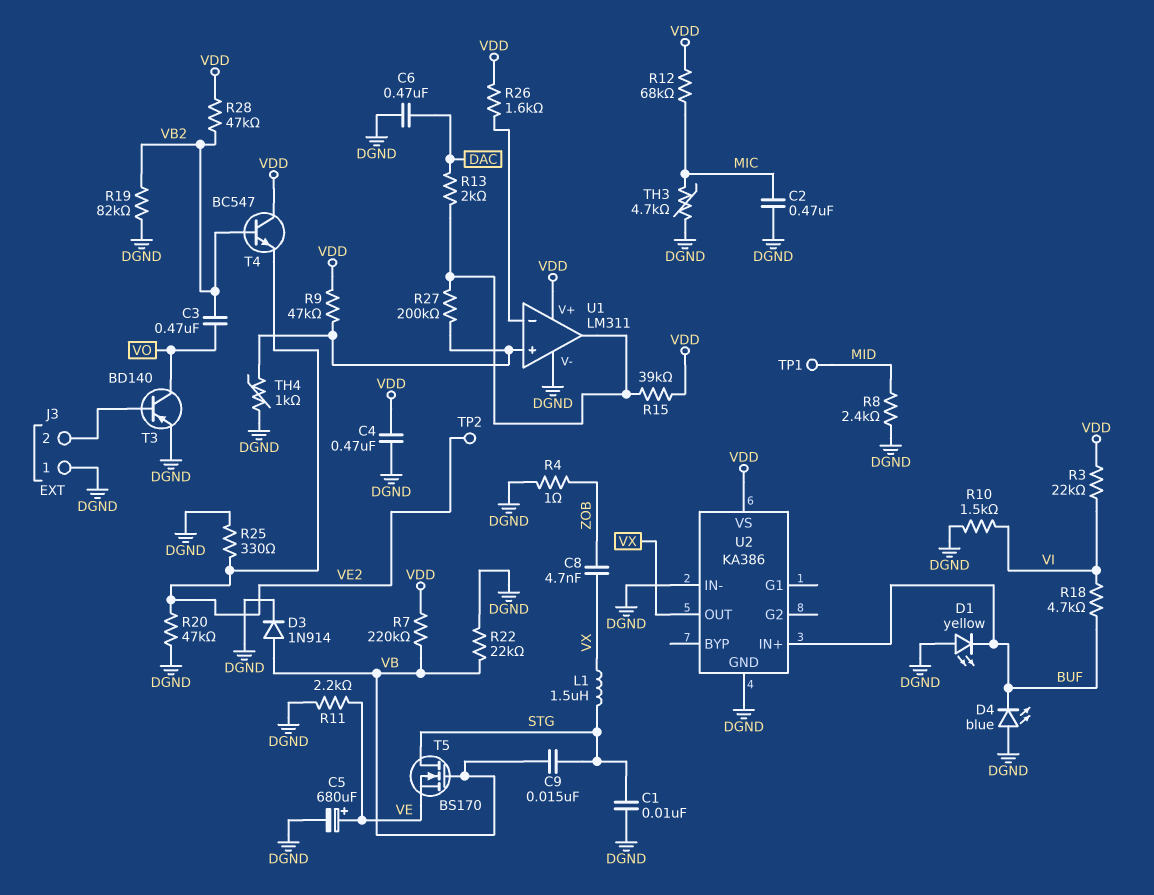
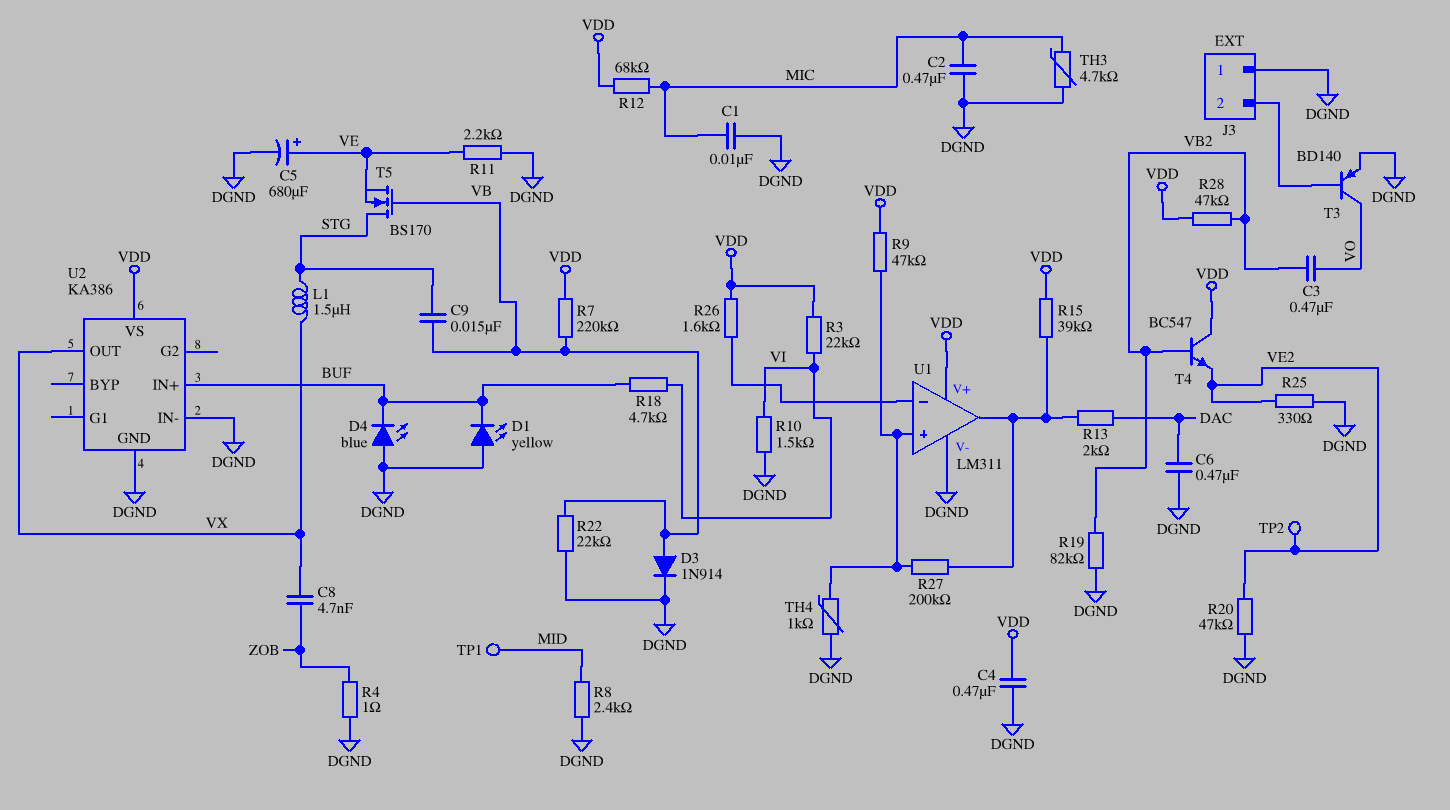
C1: 10nF (DGND, STG) -> 10nF (DGND, MIC)

